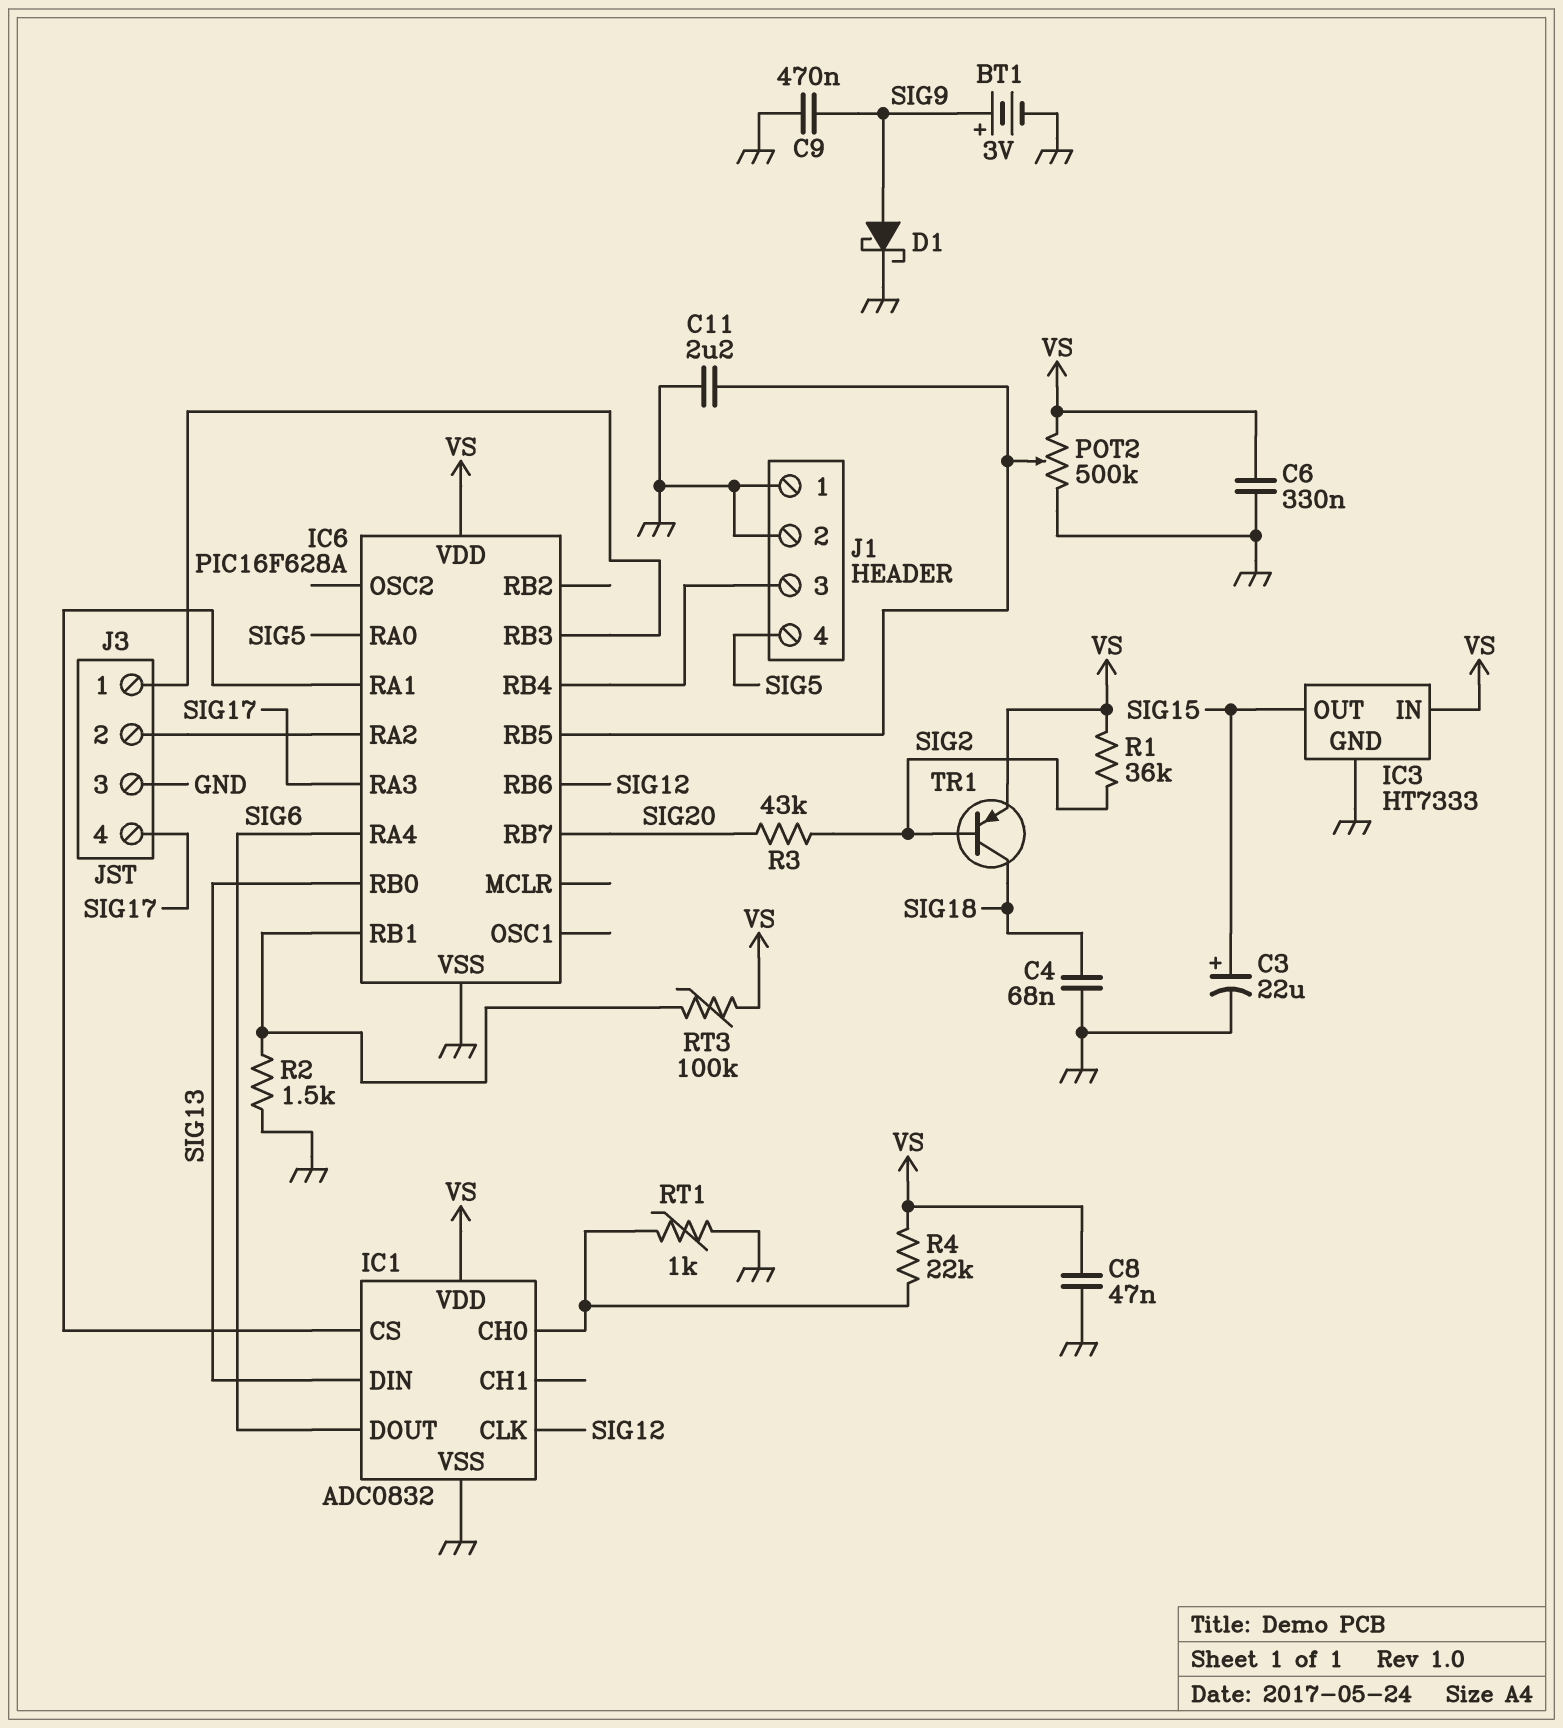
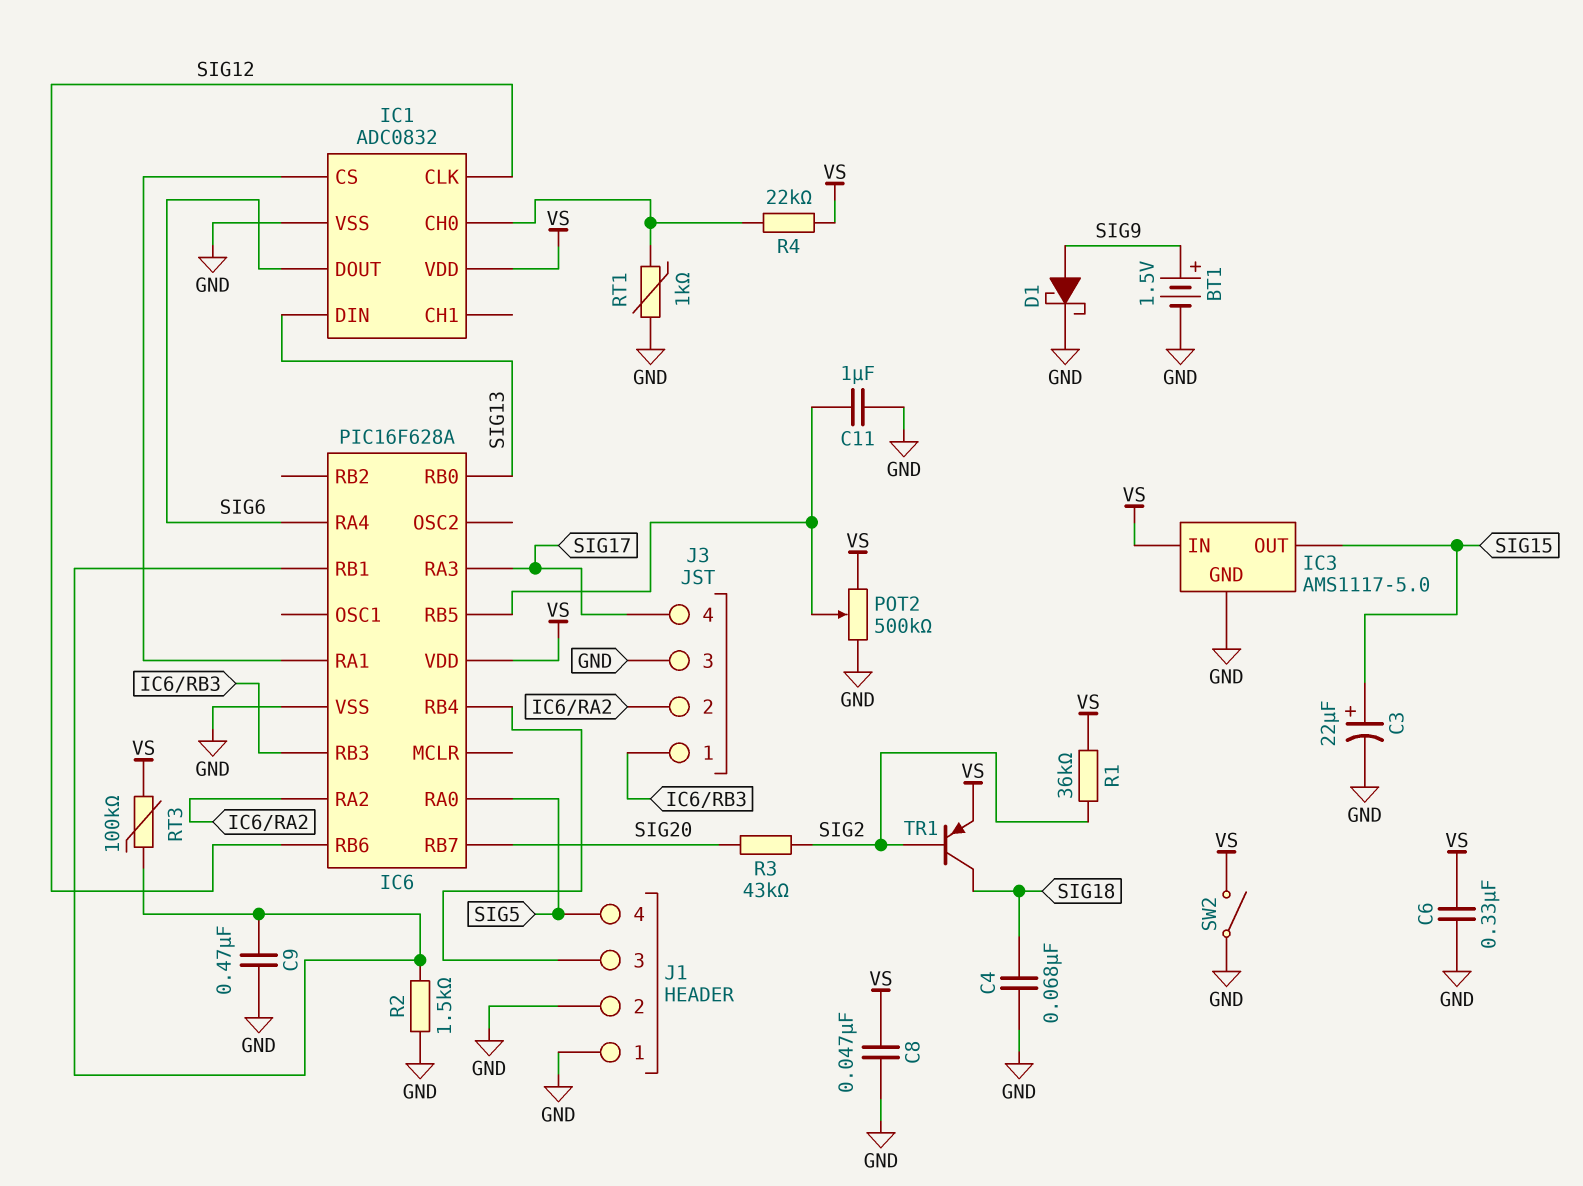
BT1: 3V (plus SIG9, minus GND) -> 1.5V (plus SIG9, minus GND)
C9: 470nF (GND, SIG9) -> 470nF (GND, IC6/RB1)
C11: 2.2uF (GND, IC6/RB5) -> 1uF (GND, IC6/RB5)
IC3: HT7333 -> AMS1117-5.0
SW2: none -> switch (GND, VS)

